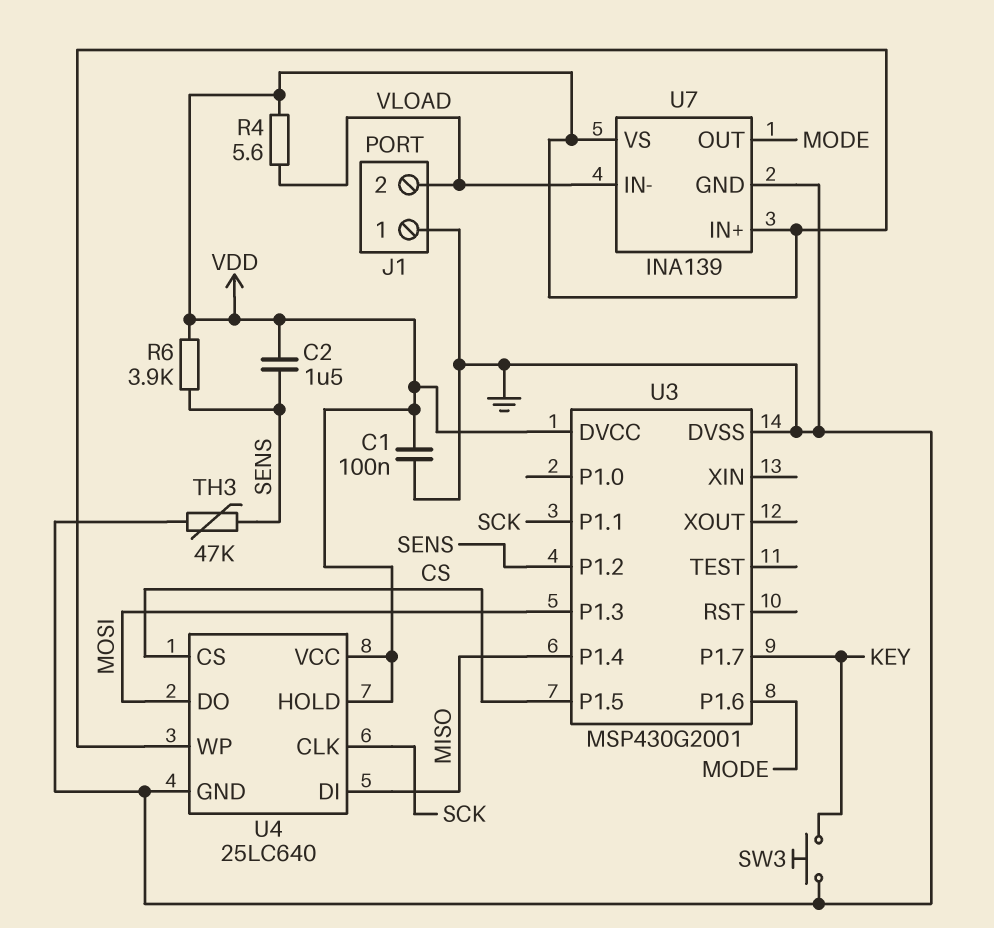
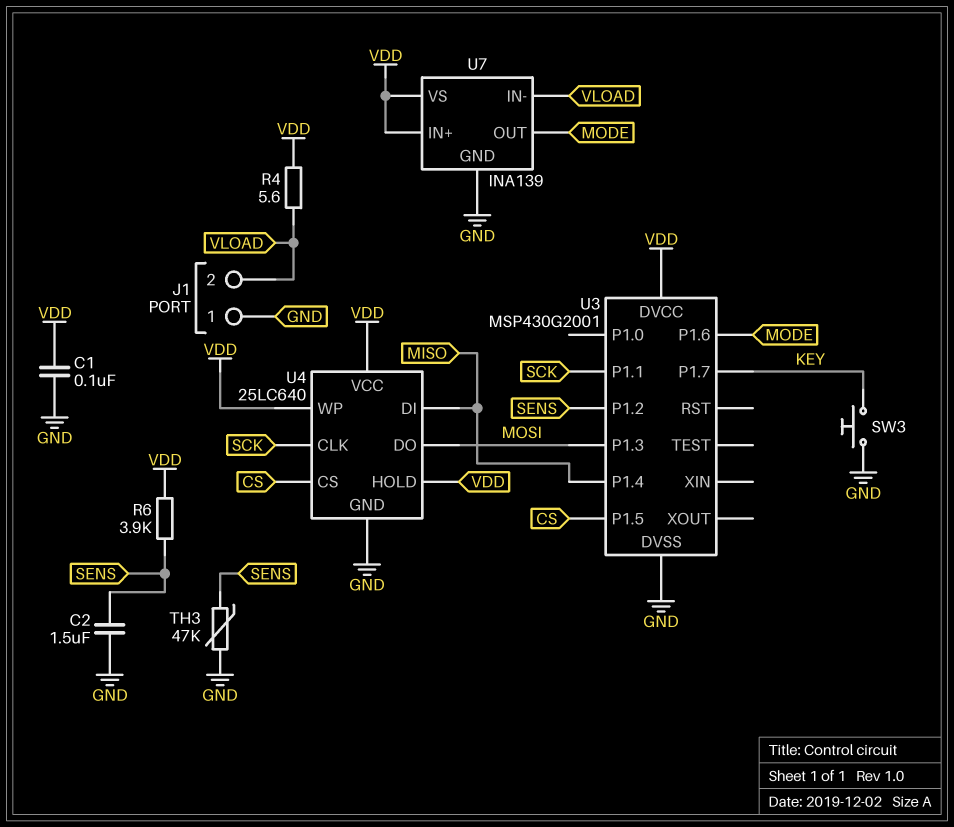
C2: 1.5uF (SENS, VDD) -> 1.5uF (GND, SENS)

